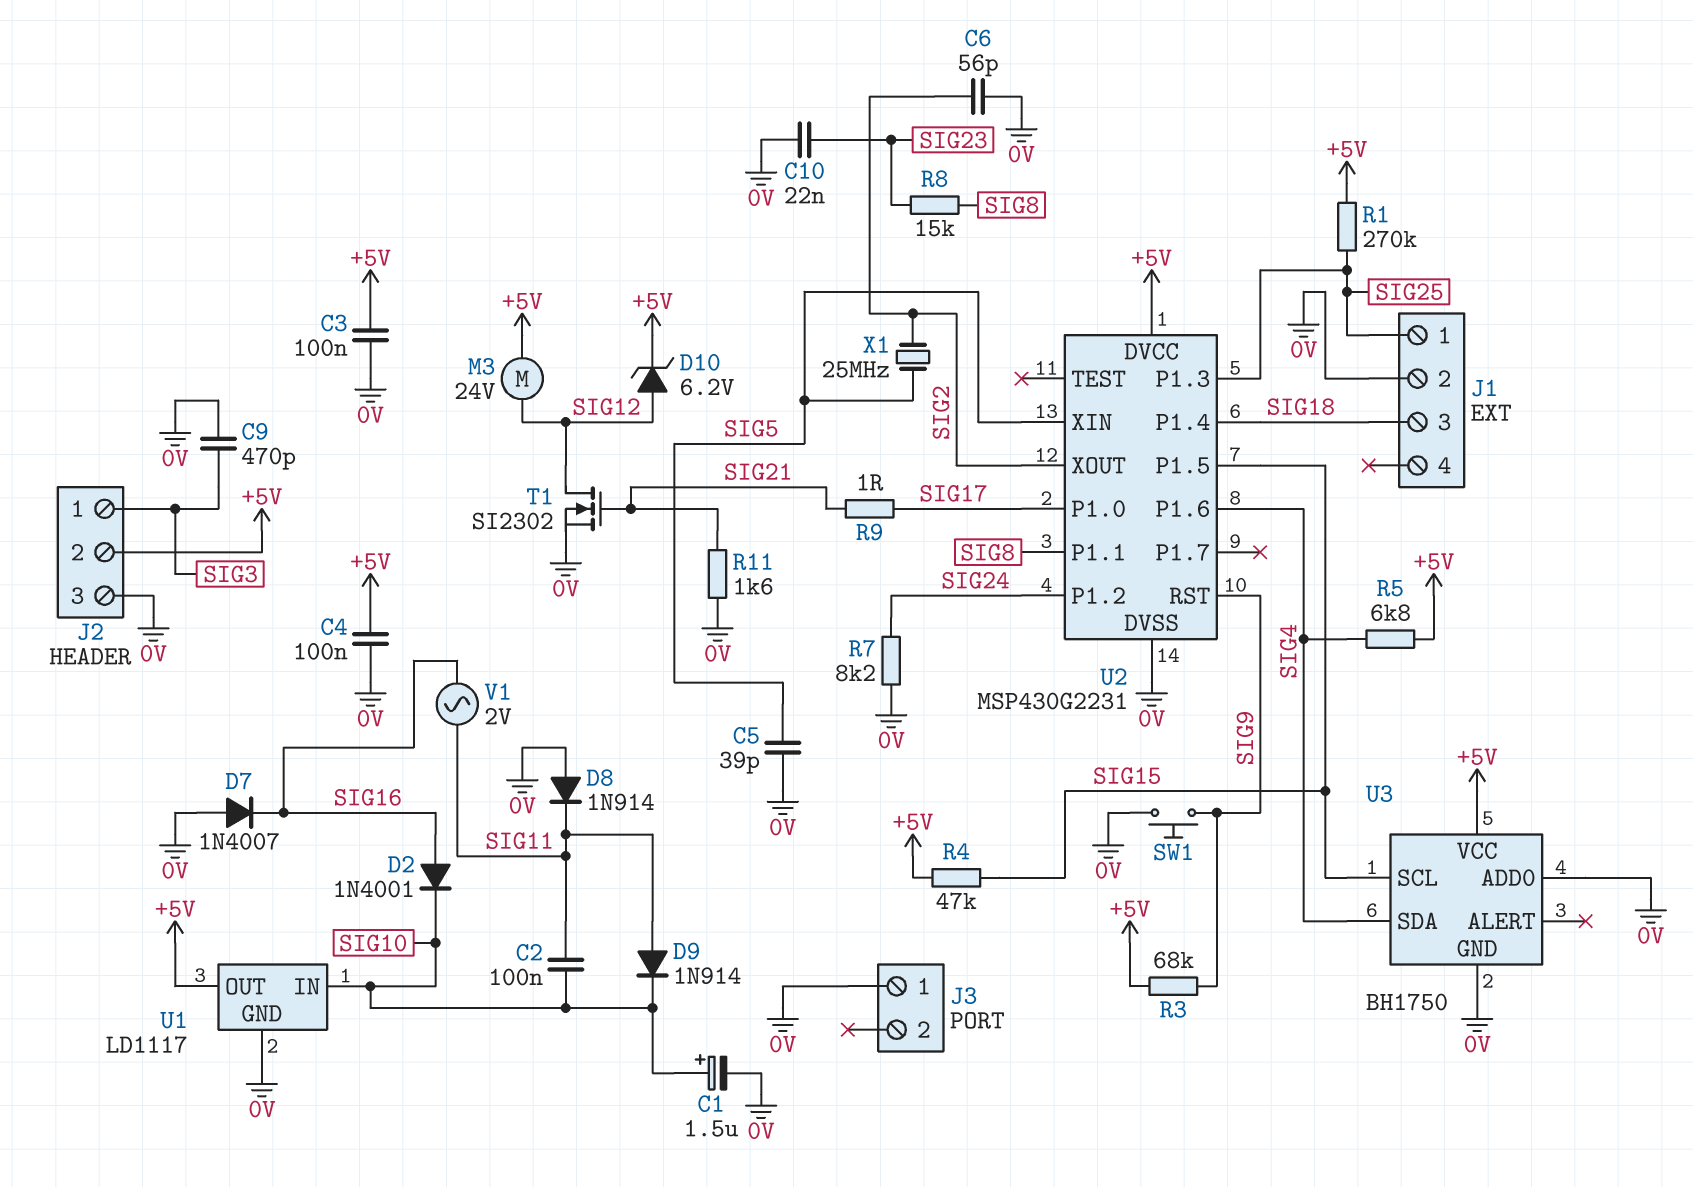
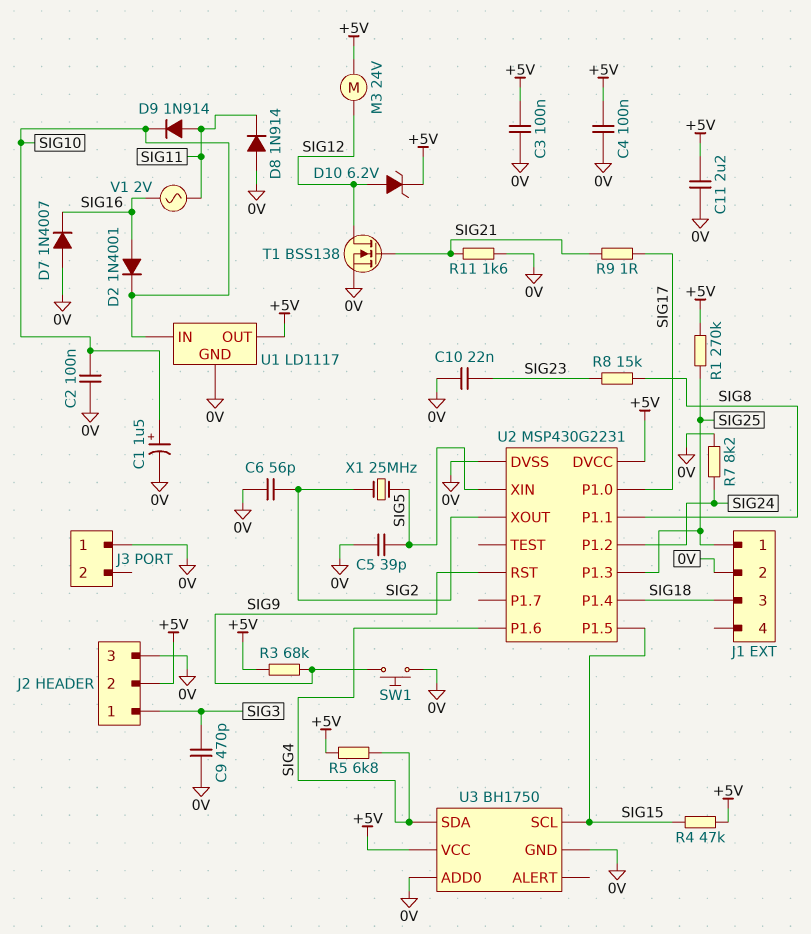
C2: 100nF (SIG10, SIG11) -> 100nF (0V, SIG10)
C11: none -> 2.2uF (+5V, 0V)
T1: NMOS SI2302 (G SIG21, D SIG12, S 0V) -> NMOS BSS138 (G SIG21, D SIG12, S 0V)

